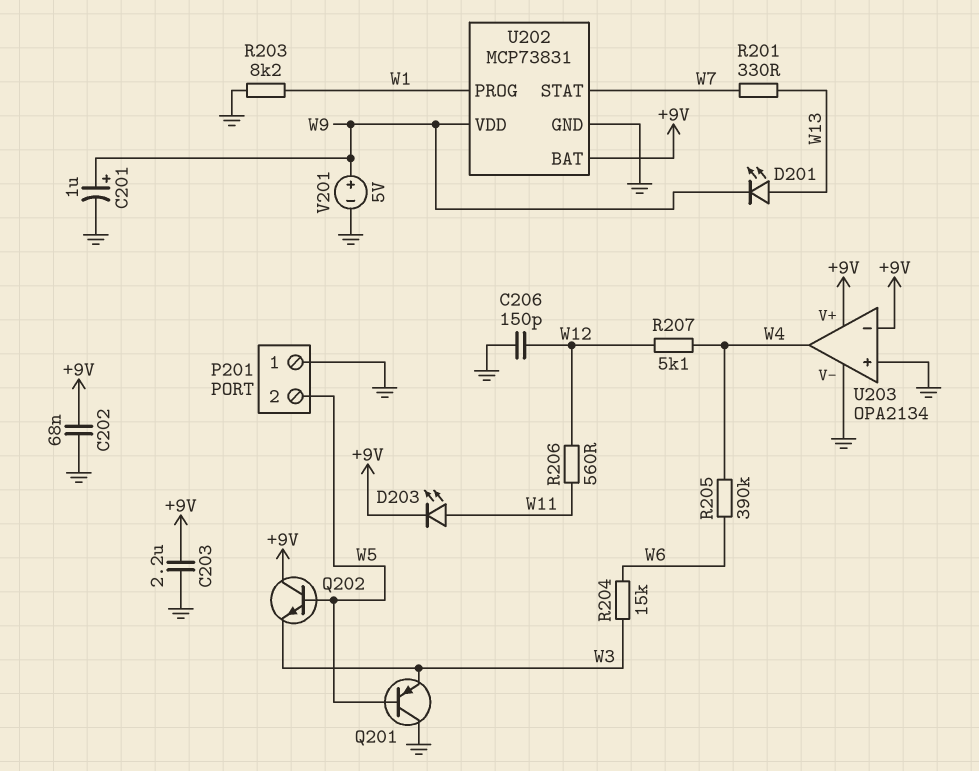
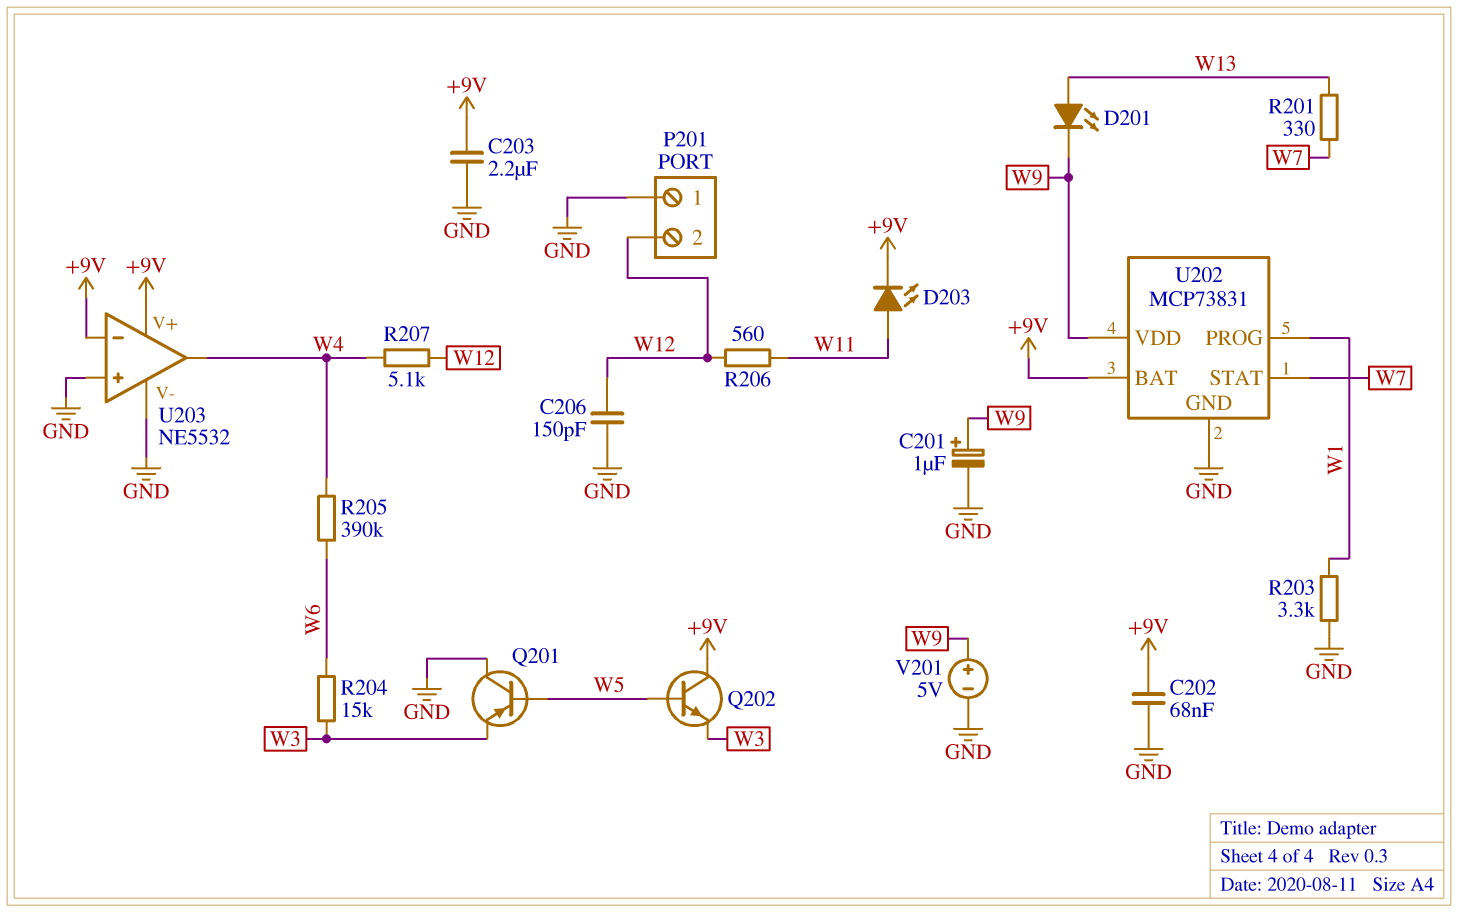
P201 pin 2: W5 -> W12
R203: 8.2k (GND, W1) -> 3.3k (GND, W1)
U203: OPA2134 -> NE5532

